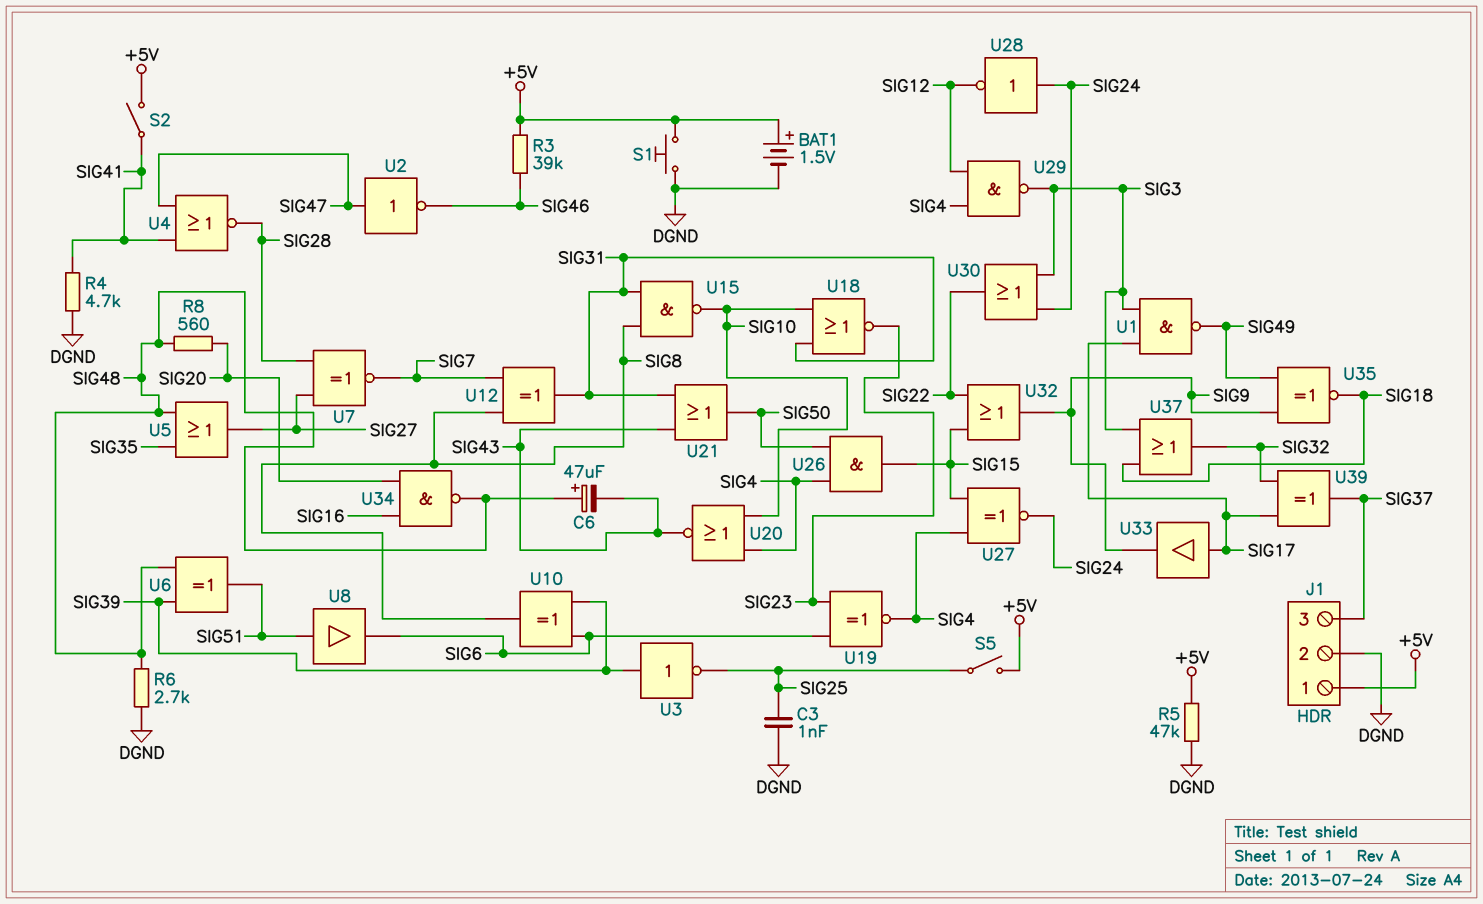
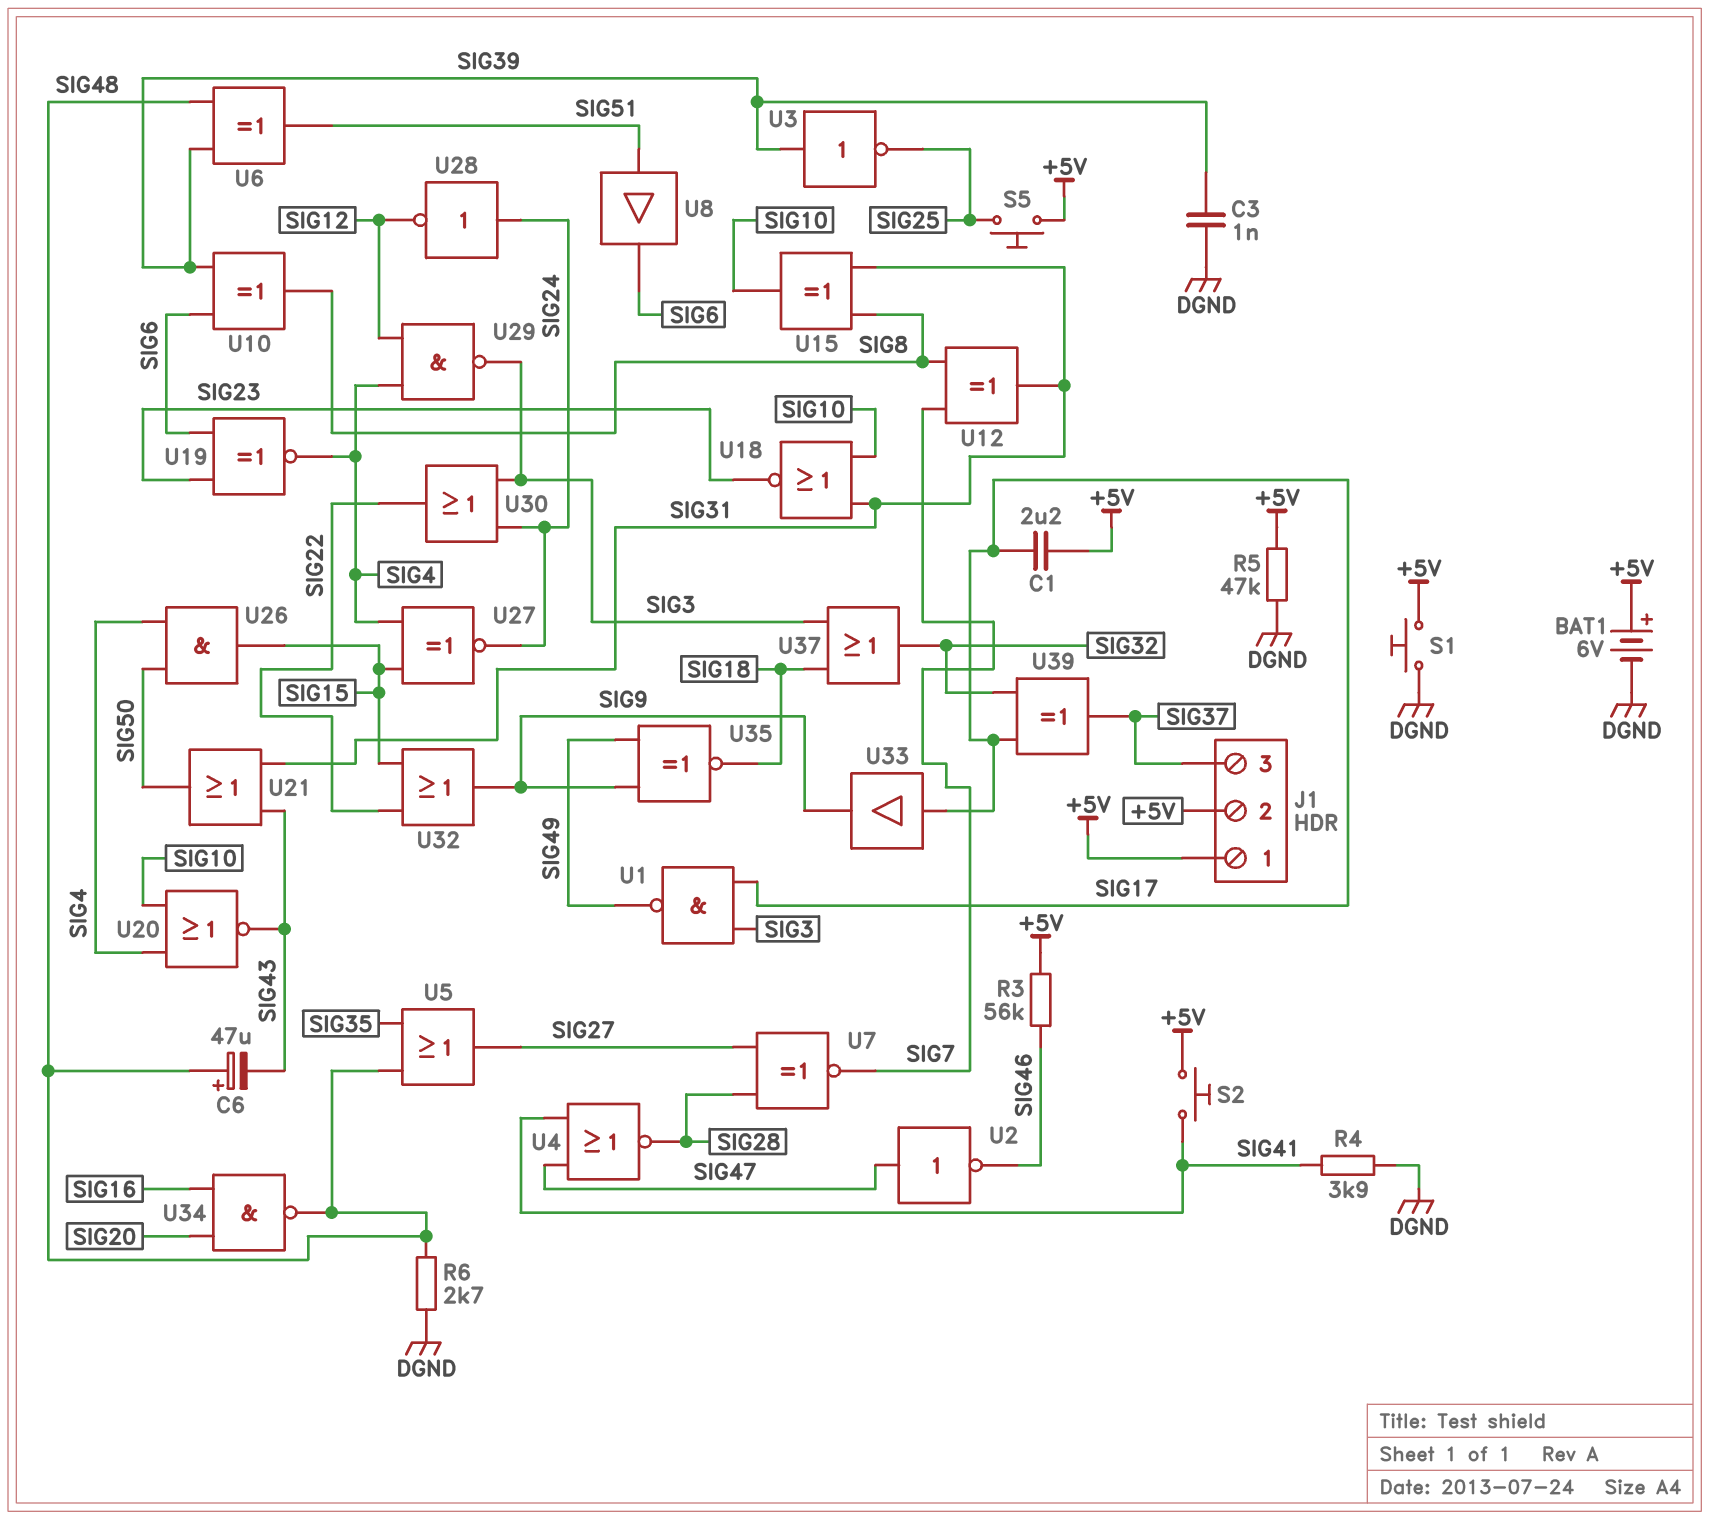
BAT1: 1.5V (plus +5V, minus DGND) -> 6V (plus +5V, minus DGND)
C1: none -> 2.2uF (+5V, SIG17)
C3: 1nF (DGND, SIG25) -> 1nF (DGND, SIG39)
J1 pin 2: DGND -> +5V
R3: 39k (+5V, SIG46) -> 56k (+5V, SIG46)
R4: 4.7k (DGND, SIG41) -> 3.9k (DGND, SIG41)
R8: 560 (SIG20, SIG48) -> none
S2: switch (+5V, SIG41) -> button (+5V, SIG41)
S5: switch (+5V, SIG25) -> button (+5V, SIG25)
U15: NAND (in SIG8, in SIG31, out SIG10) -> XOR (in SIG8, in SIG31, out SIG10)

